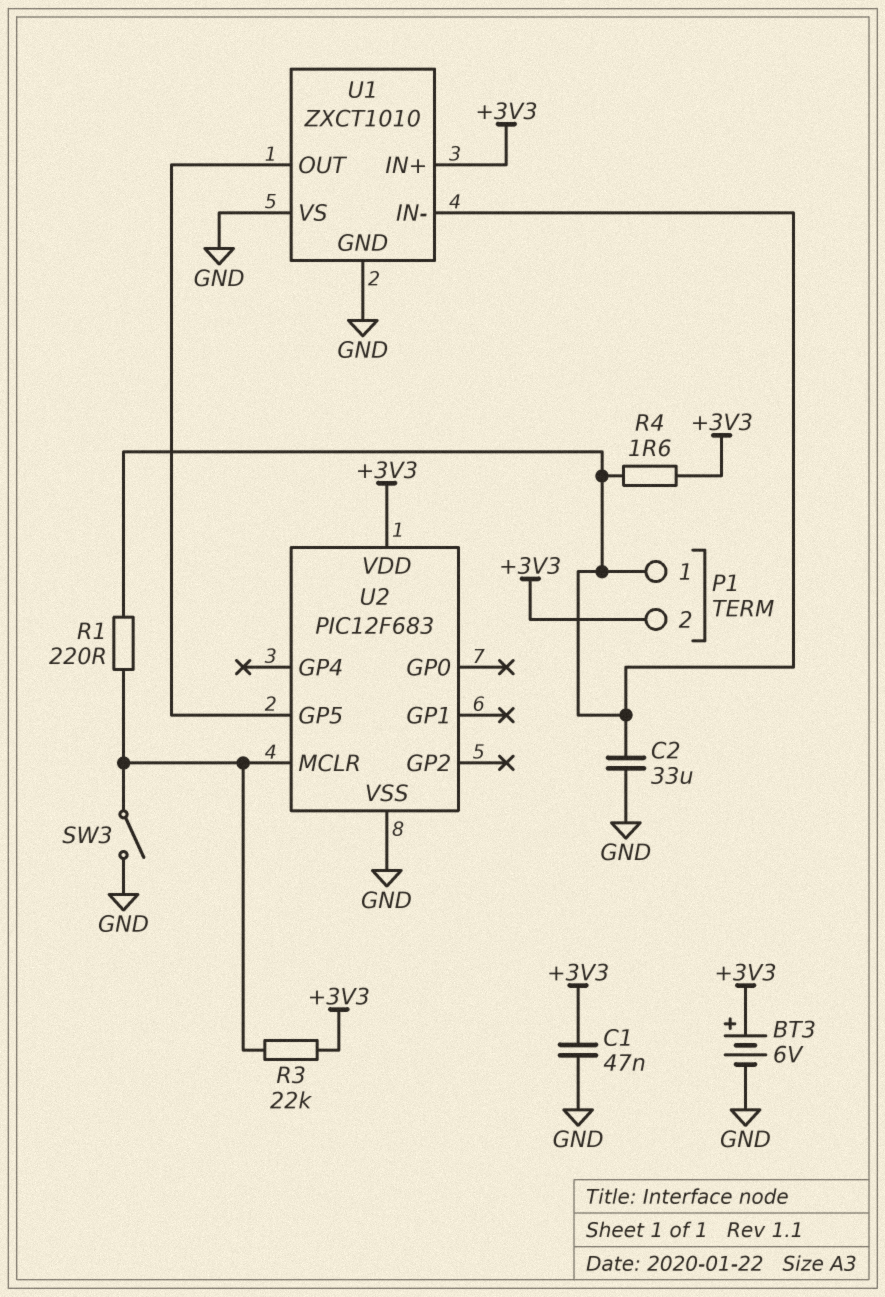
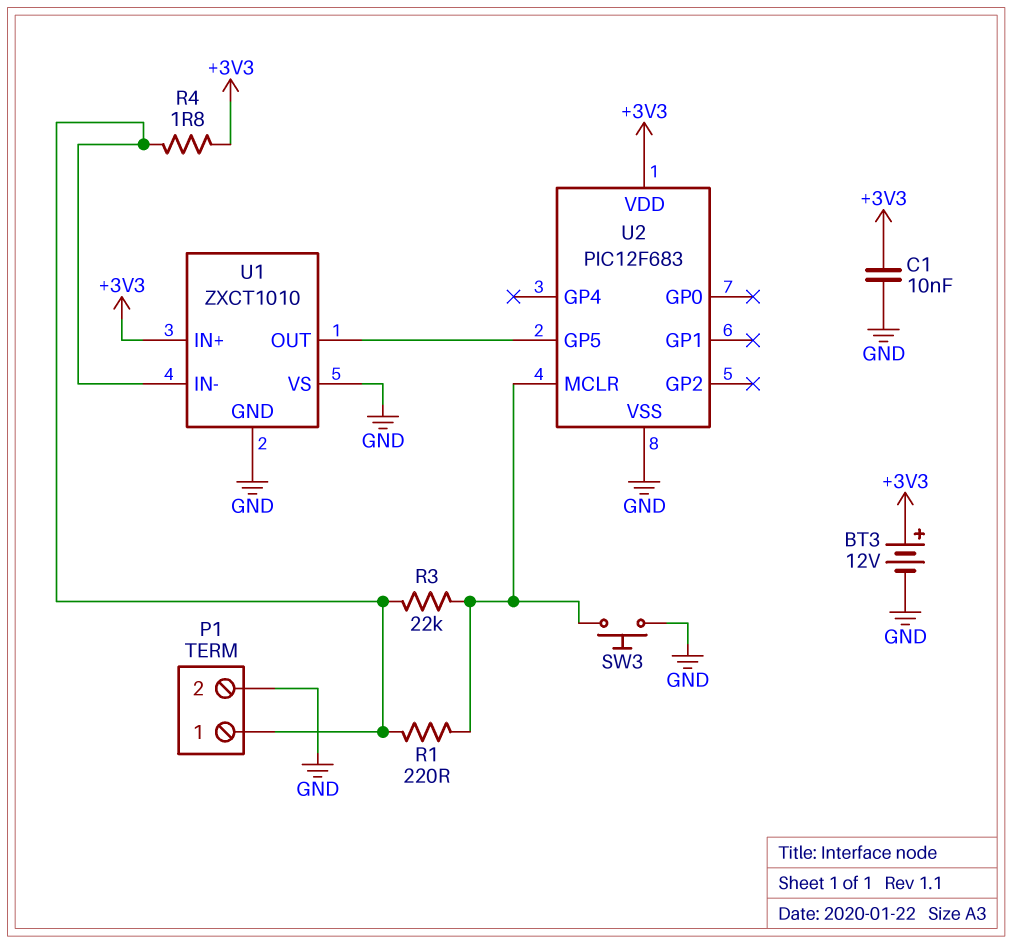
BT3: 6V (plus +3V3, minus GND) -> 12V (plus +3V3, minus GND)
C1: 47nF (+3V3, GND) -> 10nF (+3V3, GND)
C2: 33uF (GND, P1/1) -> none
P1 pin 2: +3V3 -> GND
R3: 22k (+3V3, U2/MCLR) -> 22k (P1/1, U2/MCLR)
R4: 1.6 (+3V3, P1/1) -> 1.8 (+3V3, P1/1)
SW3: switch (GND, U2/MCLR) -> button (GND, U2/MCLR)

